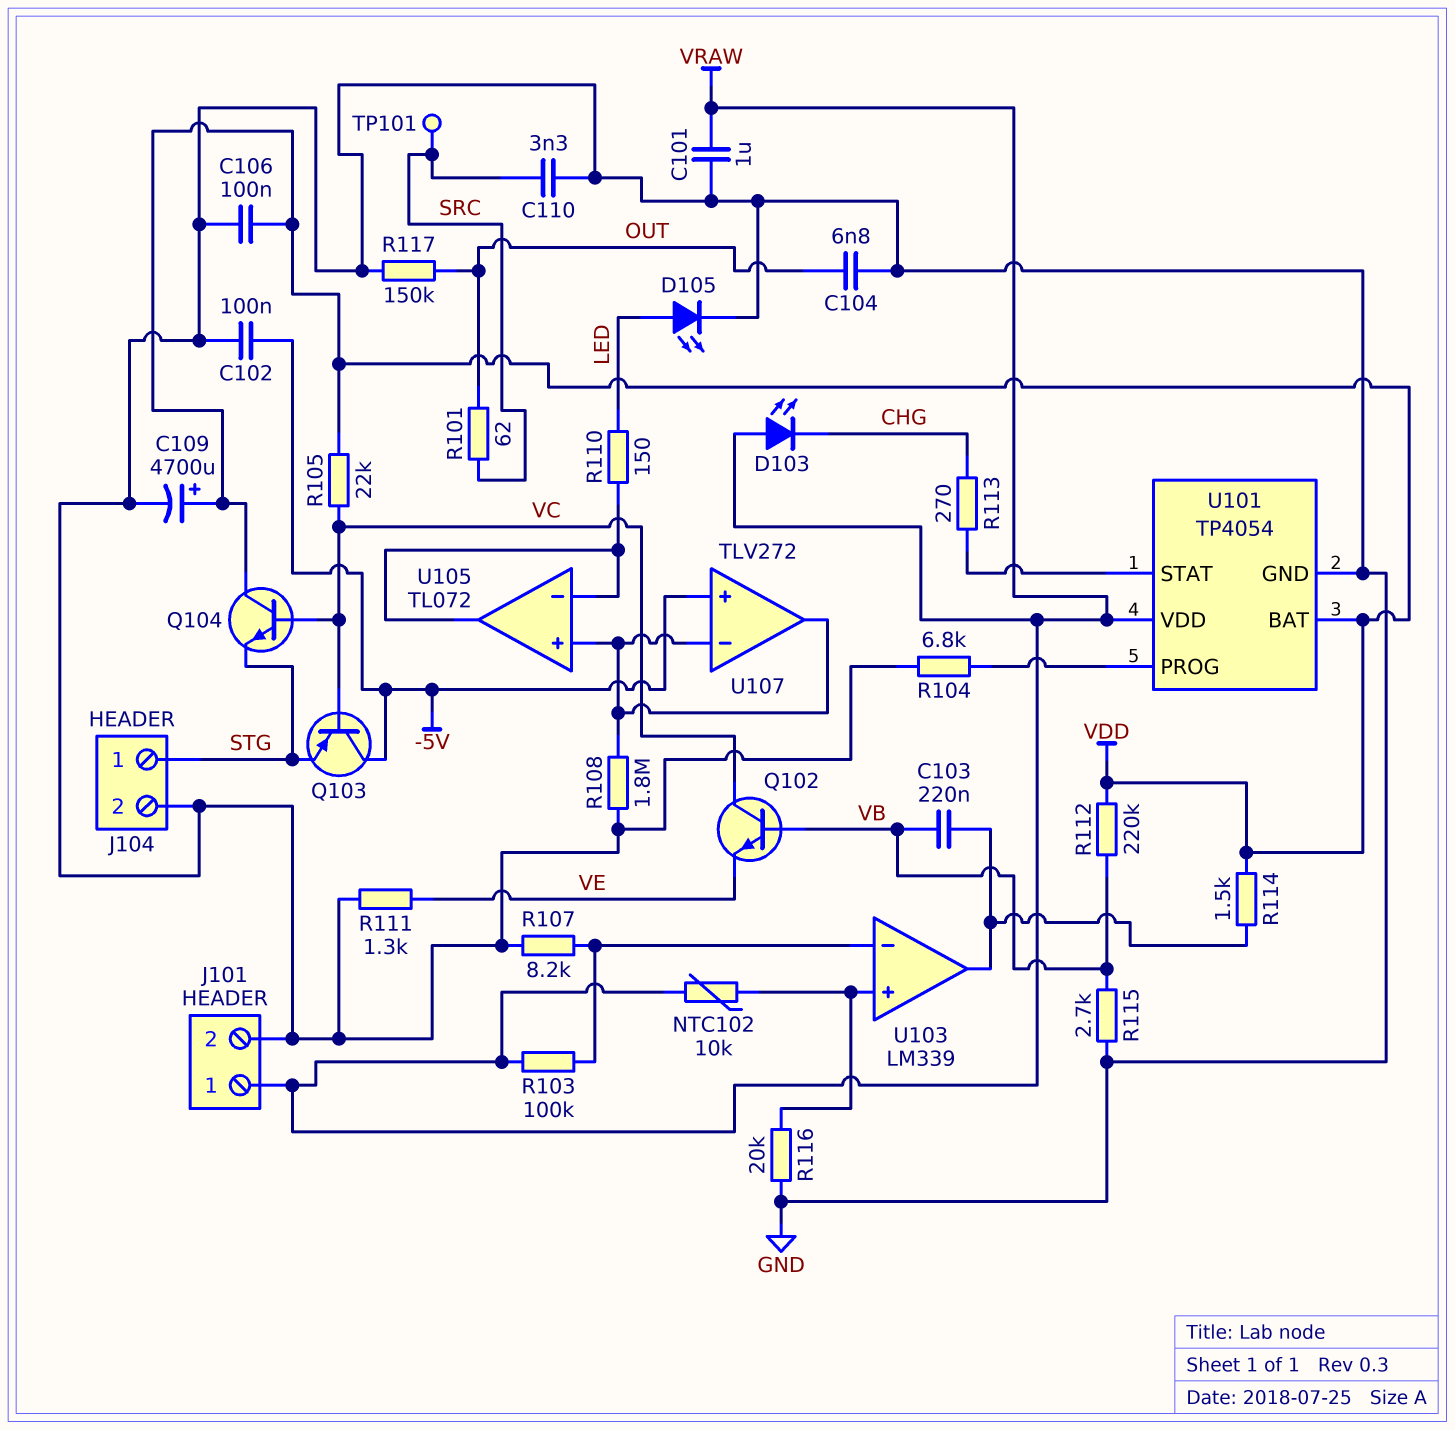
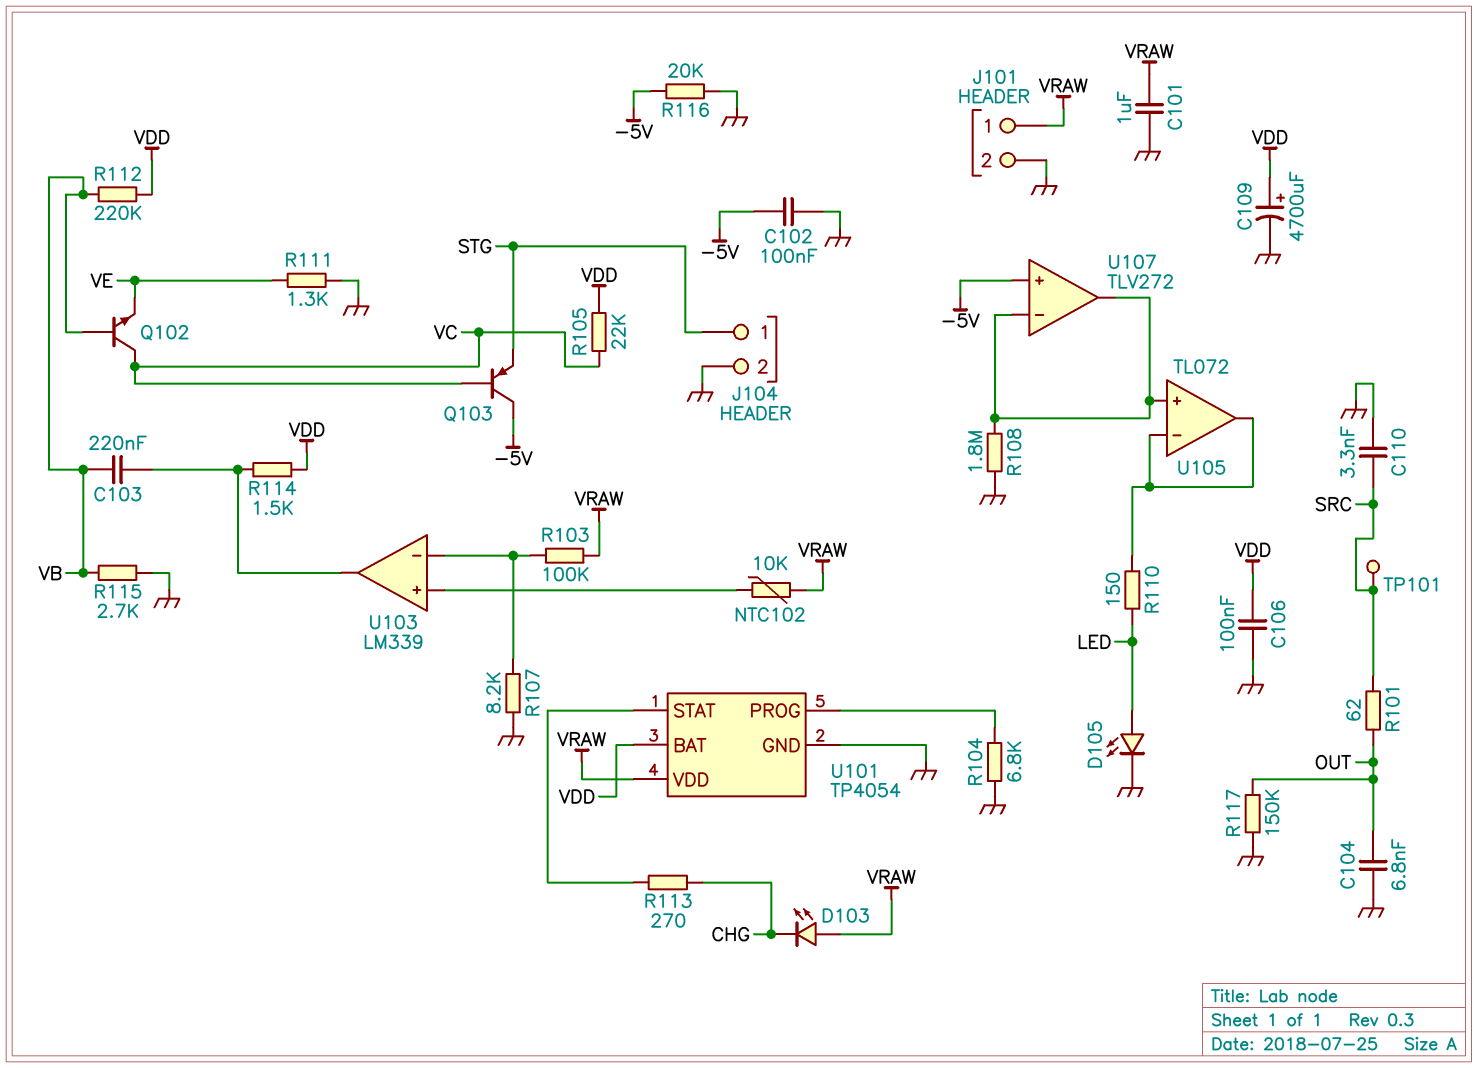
Q104: NPN (B VC, C VDD, E STG) -> none
R116: 20k (GND, U103/in+) -> 20k (-5V, GND)

